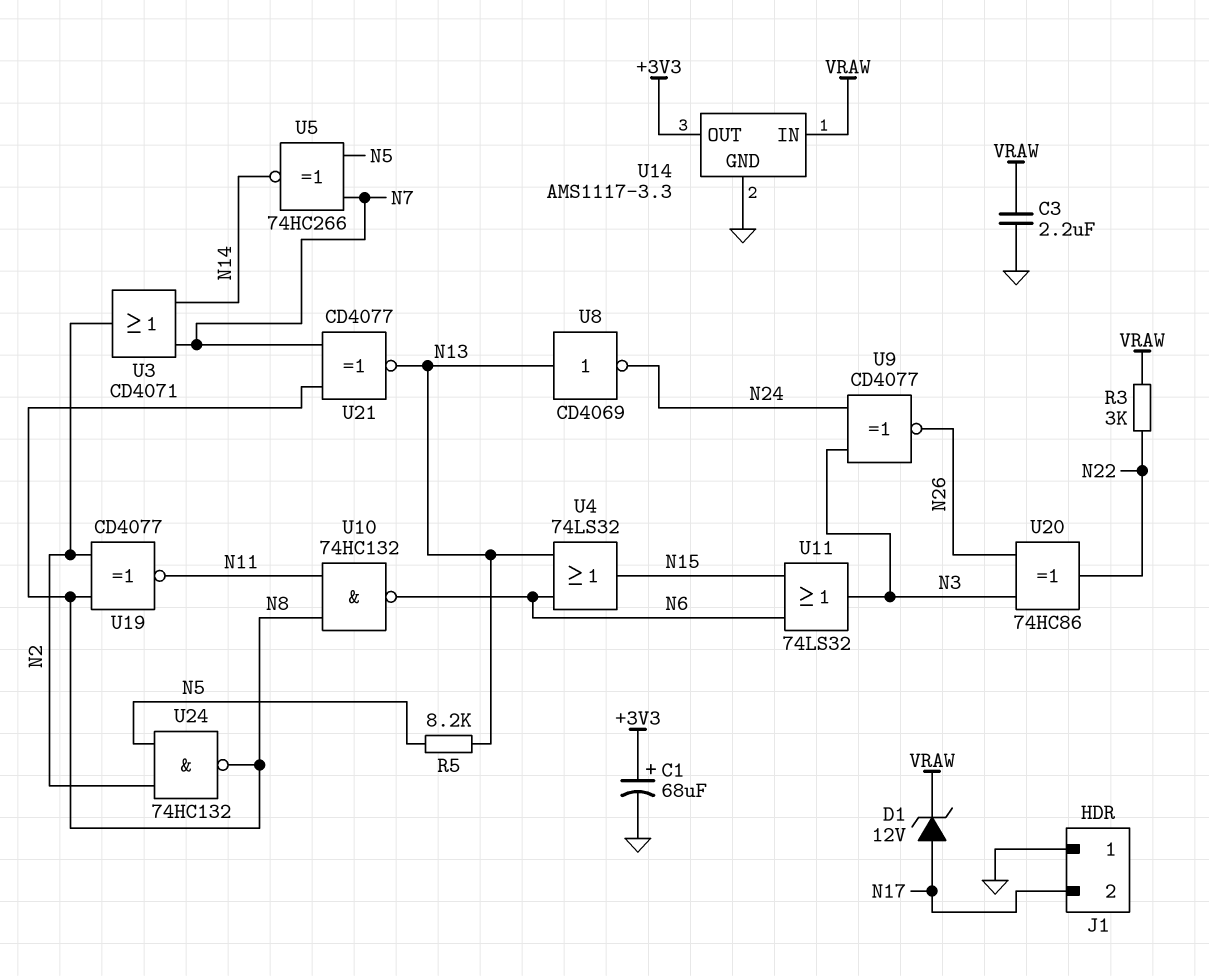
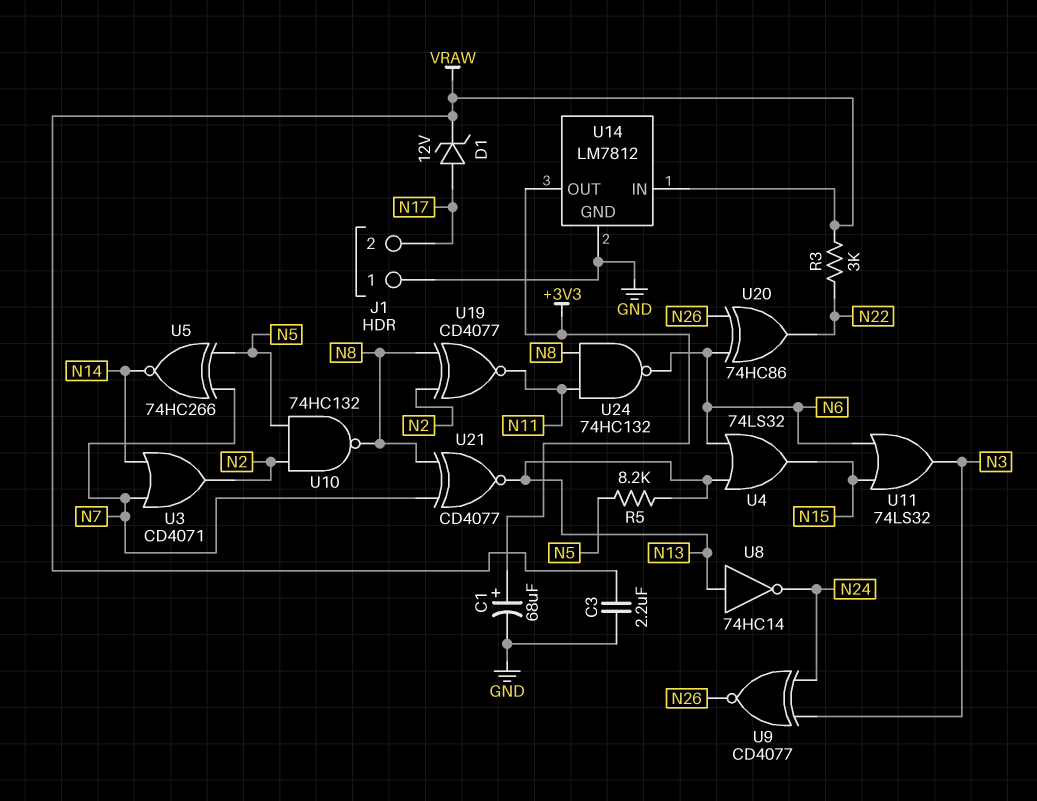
U8: NOT CD4069 (in N13, out N24) -> NOT 74HC14 (in N13, out N24)
U10: NAND 74HC132 (in N8, in N11, out N6) -> NAND 74HC132 (in N2, in N5, out N8)
U14: AMS1117-3.3 -> LM7812
U20: XOR 74HC86 (in N3, in N26, out N22) -> XOR 74HC86 (in N6, in N26, out N22)
U24: NAND 74HC132 (in N2, in N5, out N8) -> NAND 74HC132 (in N8, in N11, out N6)

